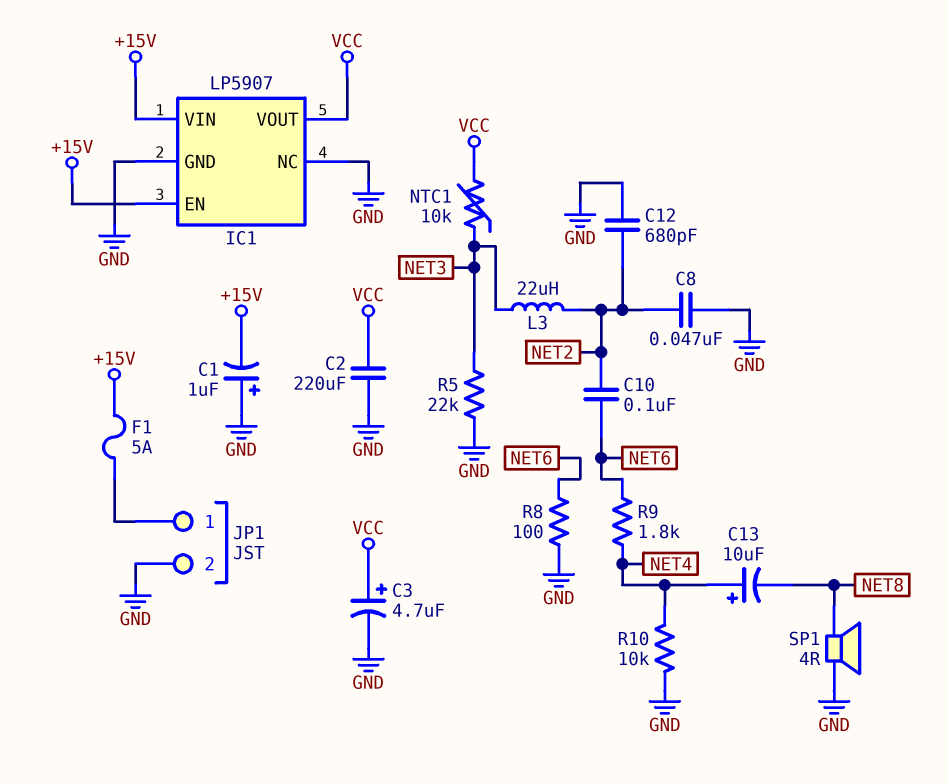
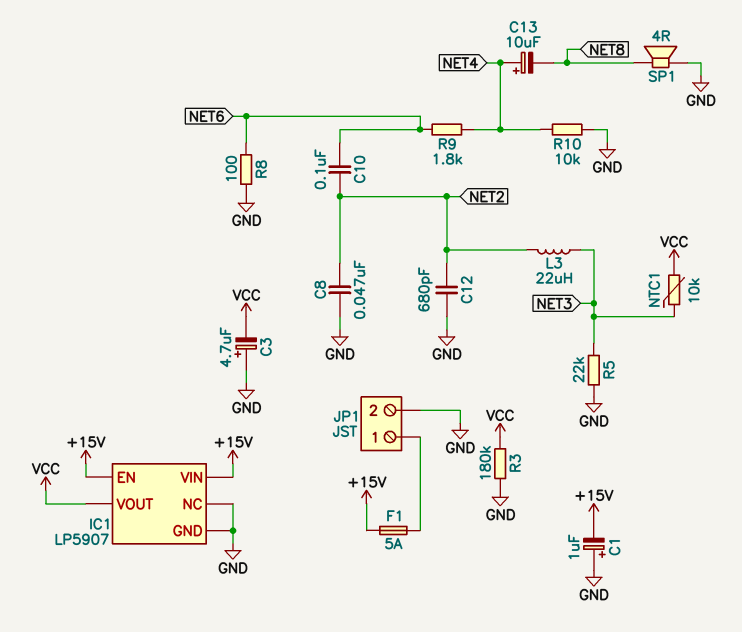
C2: 220uF (GND, VCC) -> none
C3: 4.7uF (plus VCC, minus GND) -> 4.7uF (plus GND, minus VCC)
R3: none -> 180k (GND, VCC)

